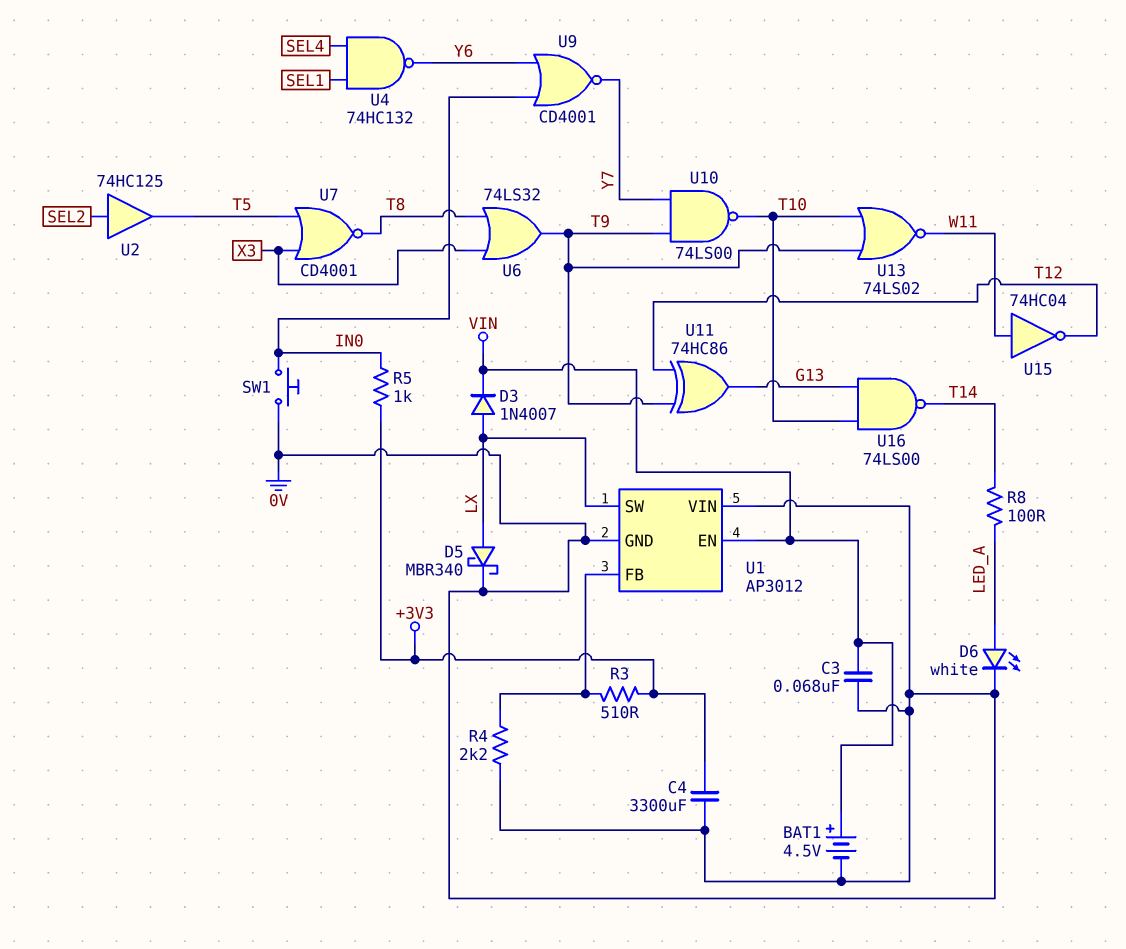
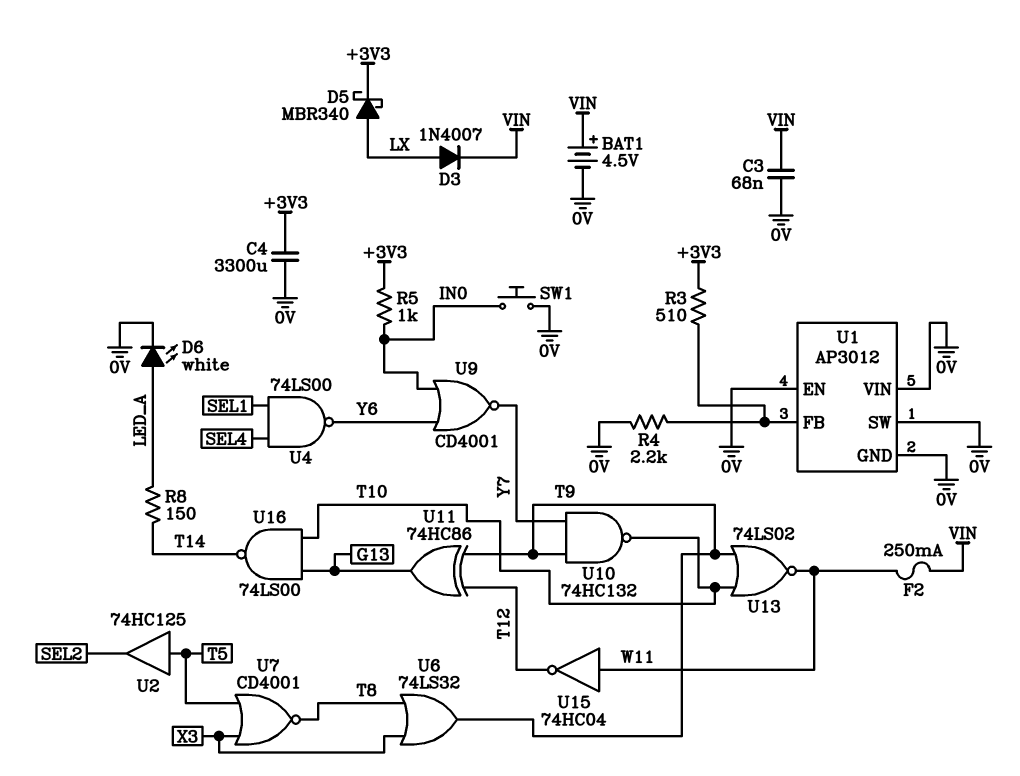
D5: schottky MBR340 (A LX, K 0V) -> schottky MBR340 (A LX, K +3V3)
F2: none -> 250mA (VIN, W11)
R8: 100 (LED_A, T14) -> 150 (LED_A, T14)
U1 pin EN: VIN -> 0V
U1 pin SW: LX -> 0V
U2: buffer 74HC125 (in SEL2, out T5) -> buffer 74HC125 (in T5, out SEL2)
U4: NAND 74HC132 (in SEL1, in SEL4, out Y6) -> NAND 74LS00 (in SEL1, in SEL4, out Y6)
U10: NAND 74LS00 (in T9, in Y7, out T10) -> NAND 74HC132 (in T9, in Y7, out T10)

